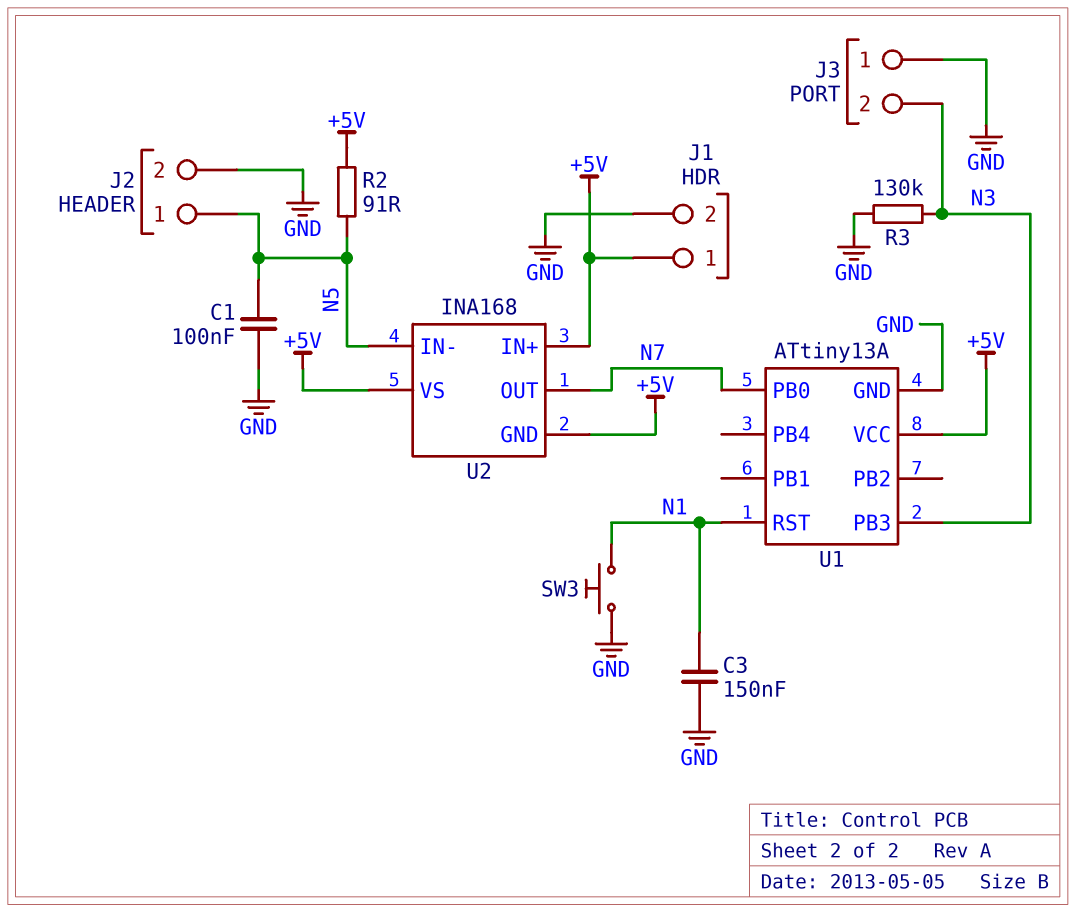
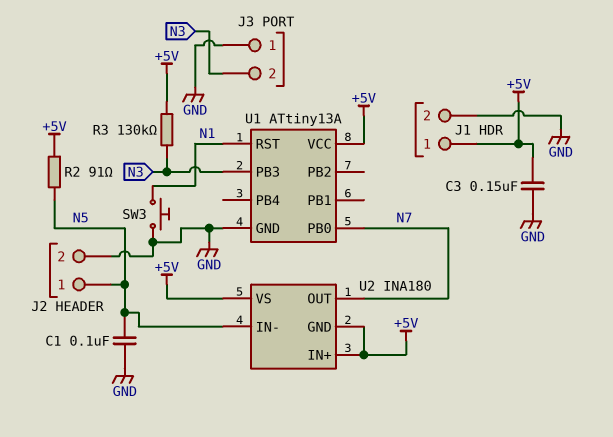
C3: 150nF (GND, N1) -> 150nF (+5V, GND)
R3: 130k (GND, N3) -> 130k (+5V, N3)
U2: INA168 -> INA180

